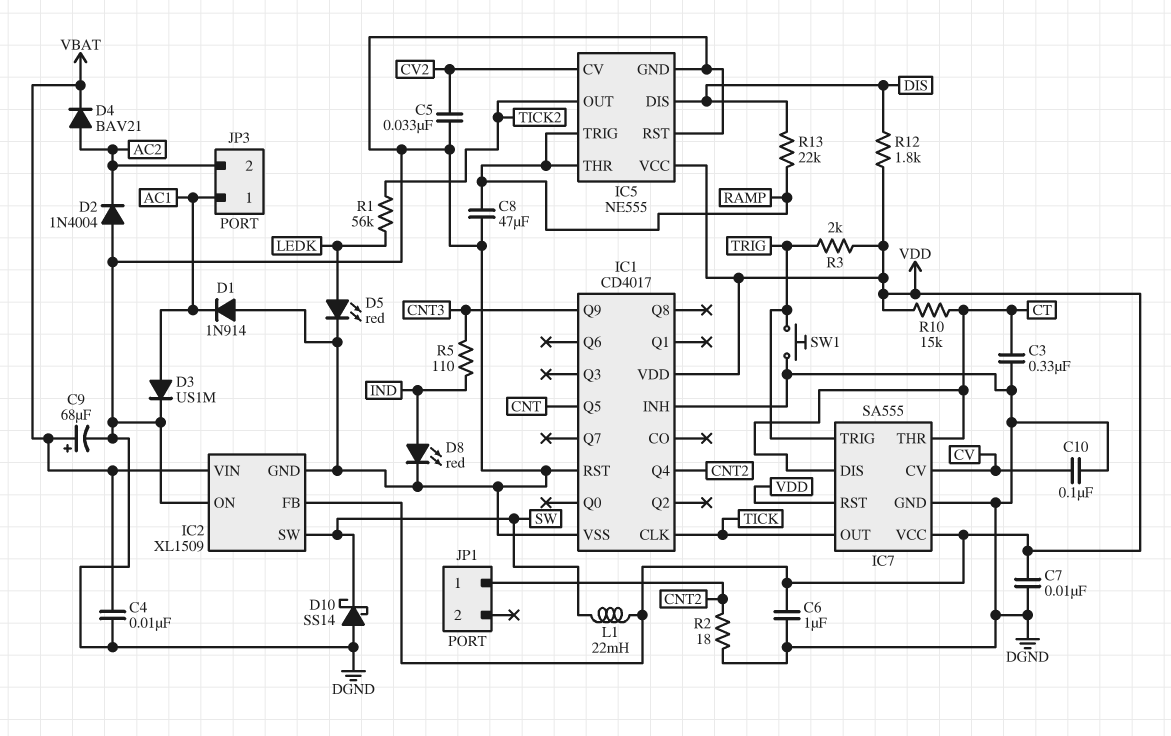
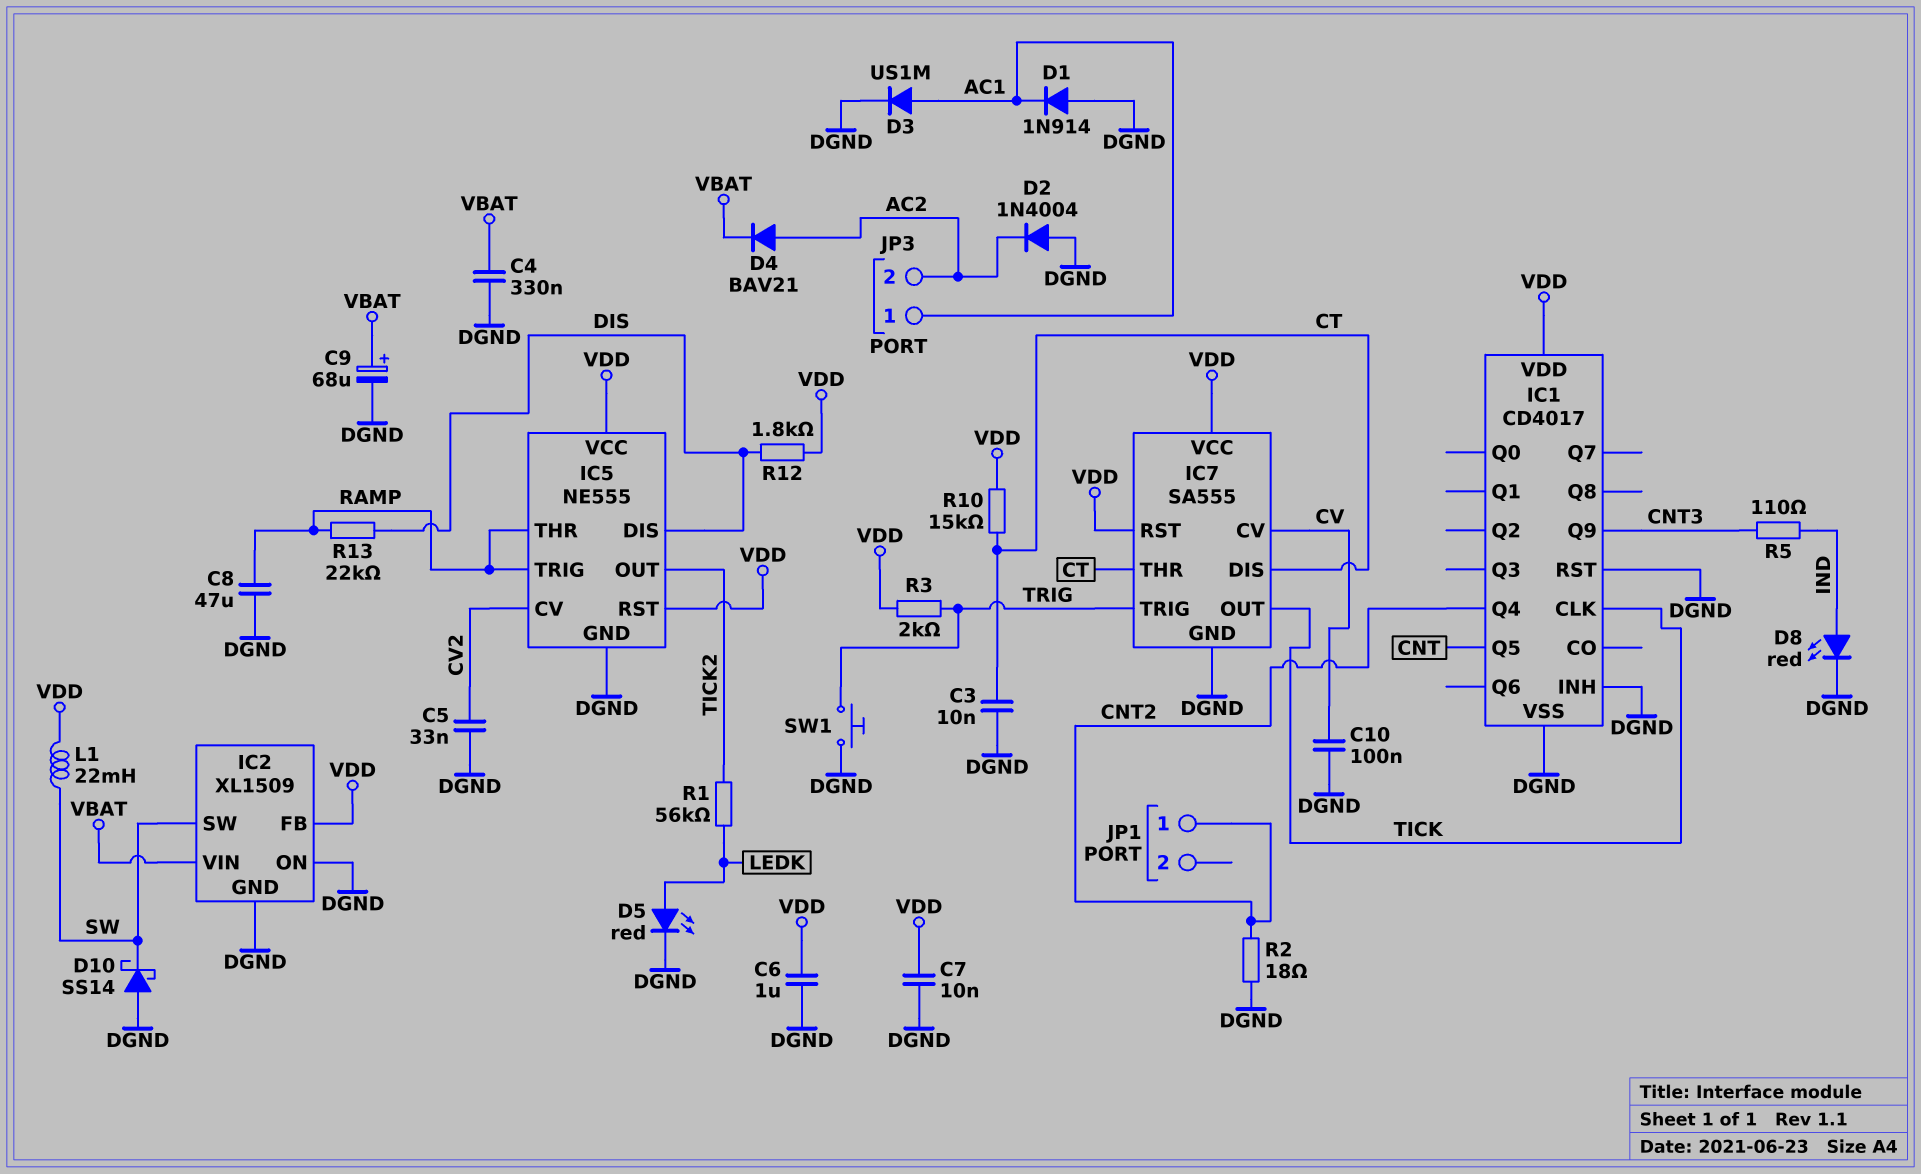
C3: 330nF (CT, DGND) -> 10nF (CT, DGND)
C4: 10nF (DGND, VBAT) -> 330nF (DGND, VBAT)
IC5 pin RST: DGND -> VDD

